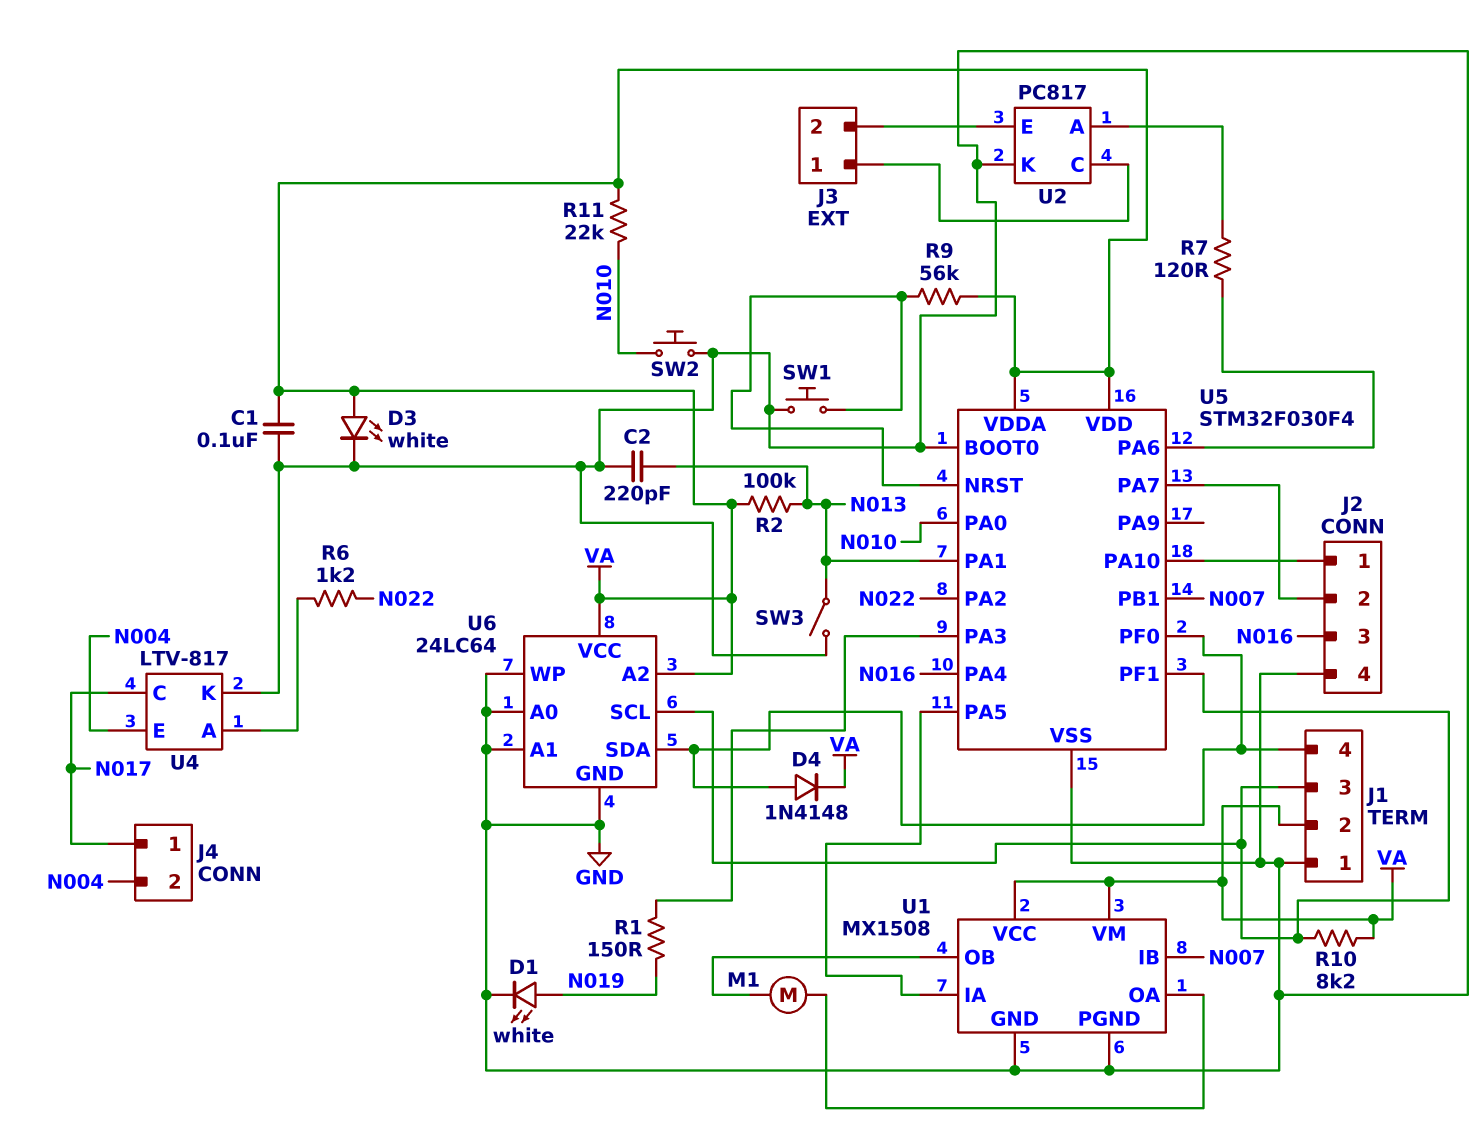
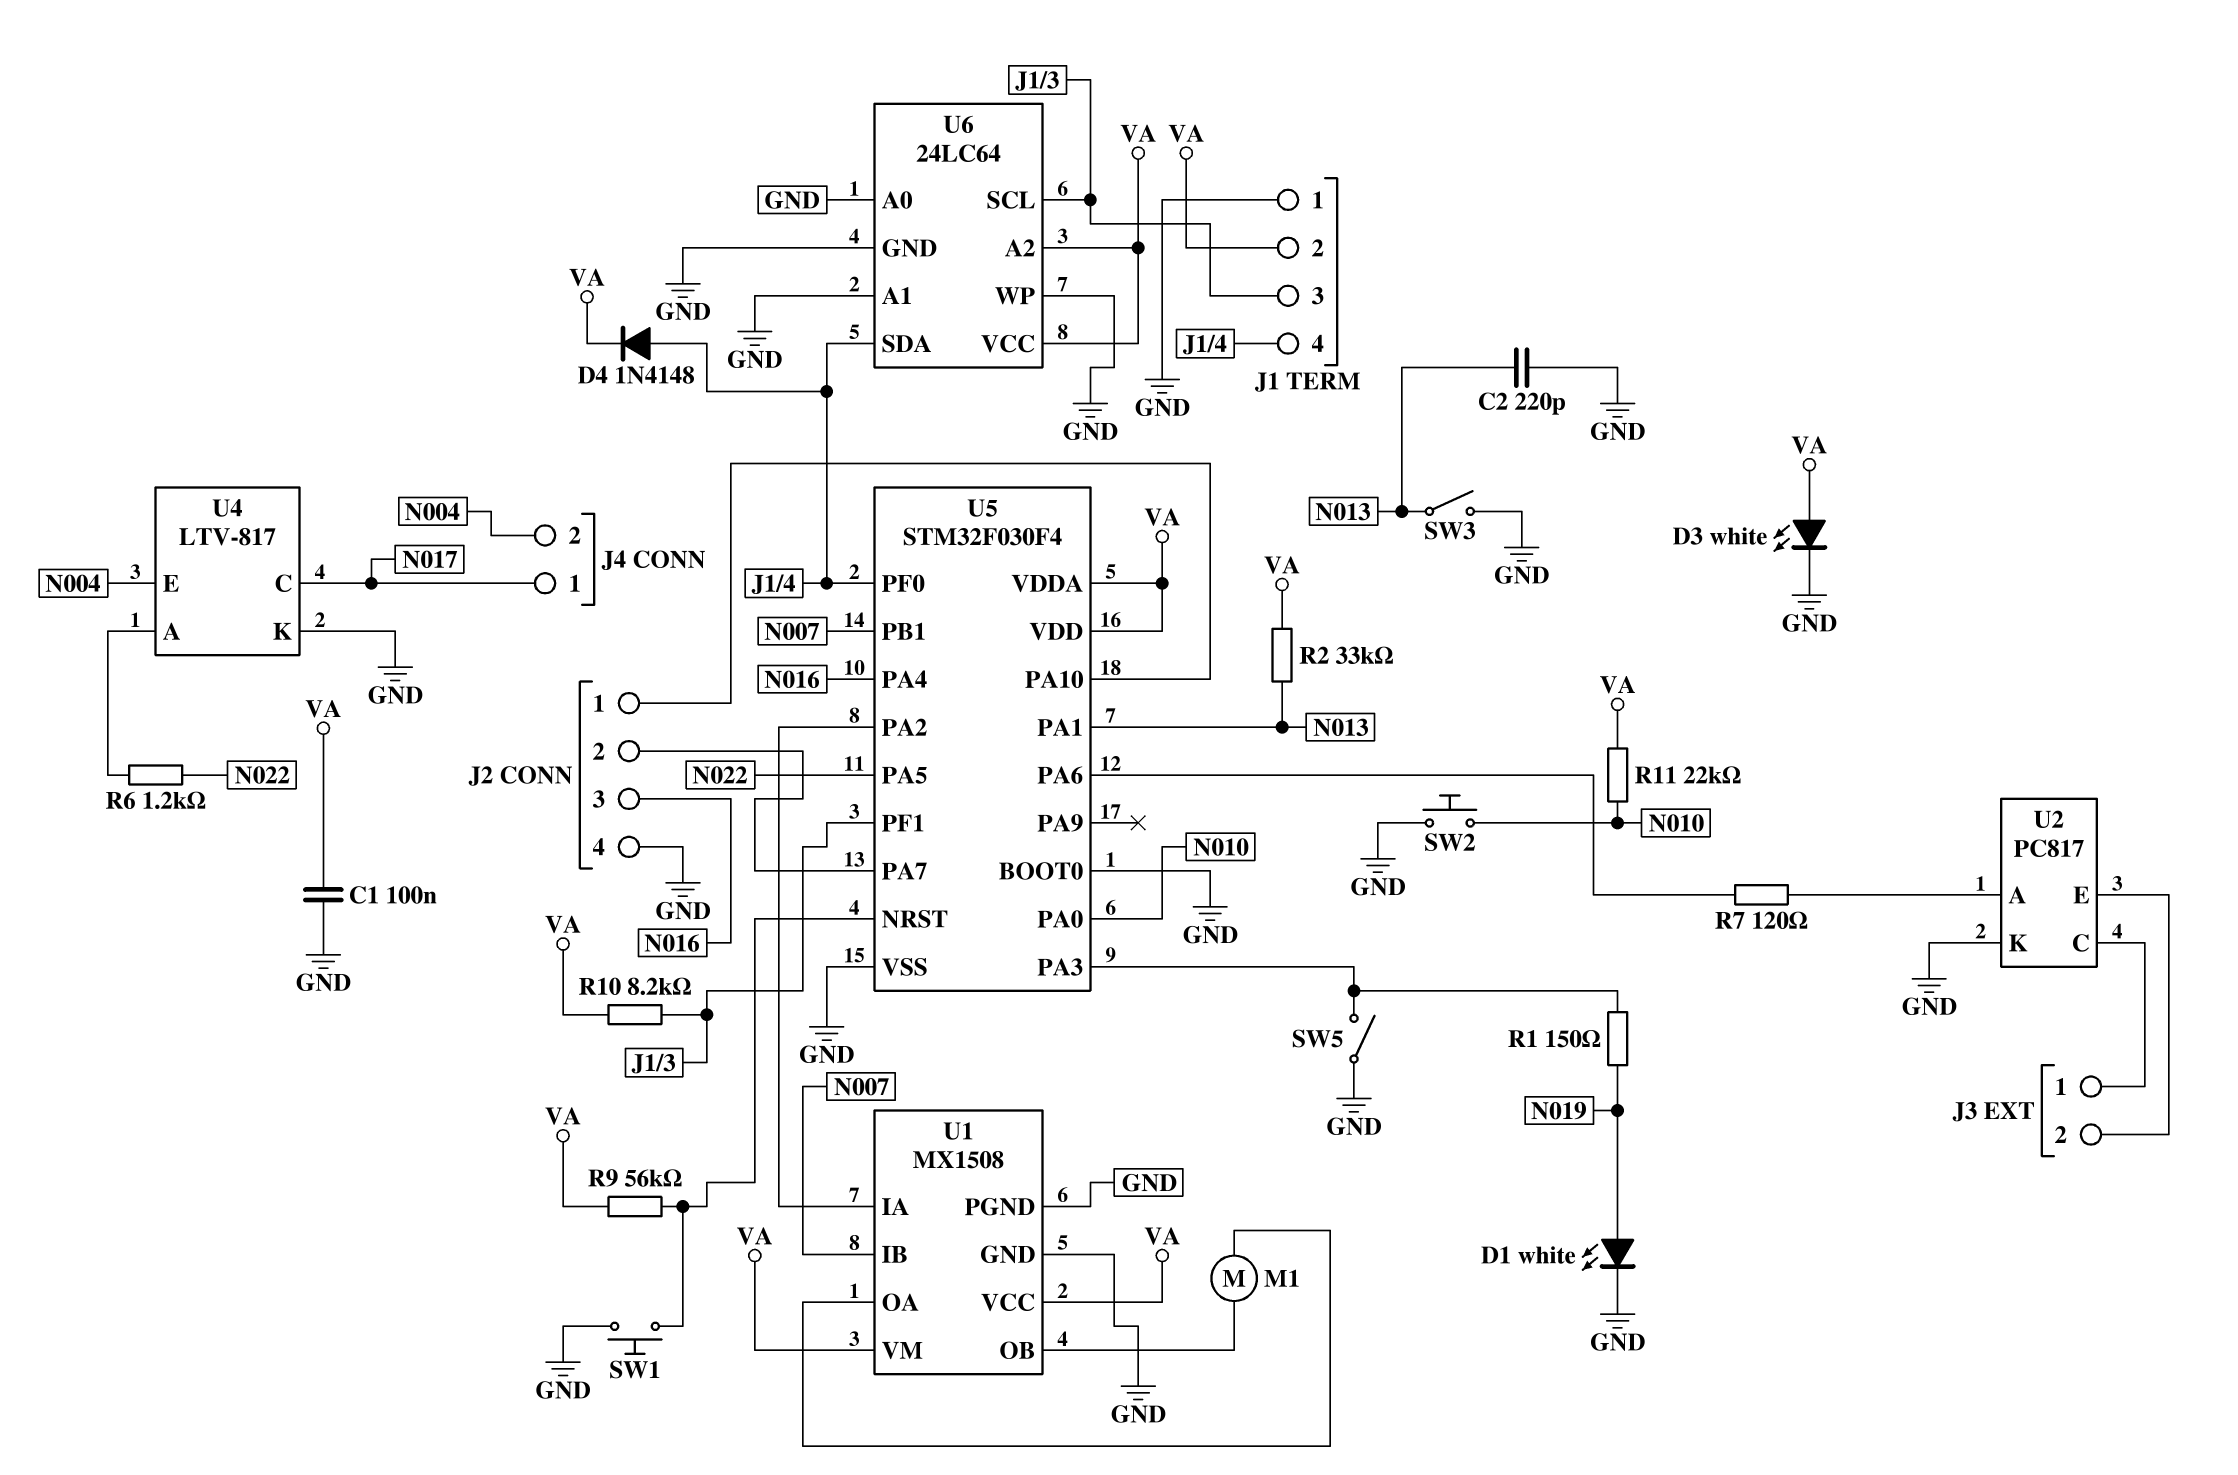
R2: 100k (N013, VA) -> 33k (N013, VA)
SW5: none -> switch (GND, U5/PA3)
U5 pin PA2: N022 -> U1/IA
U5 pin PA5: U1/IA -> N022

